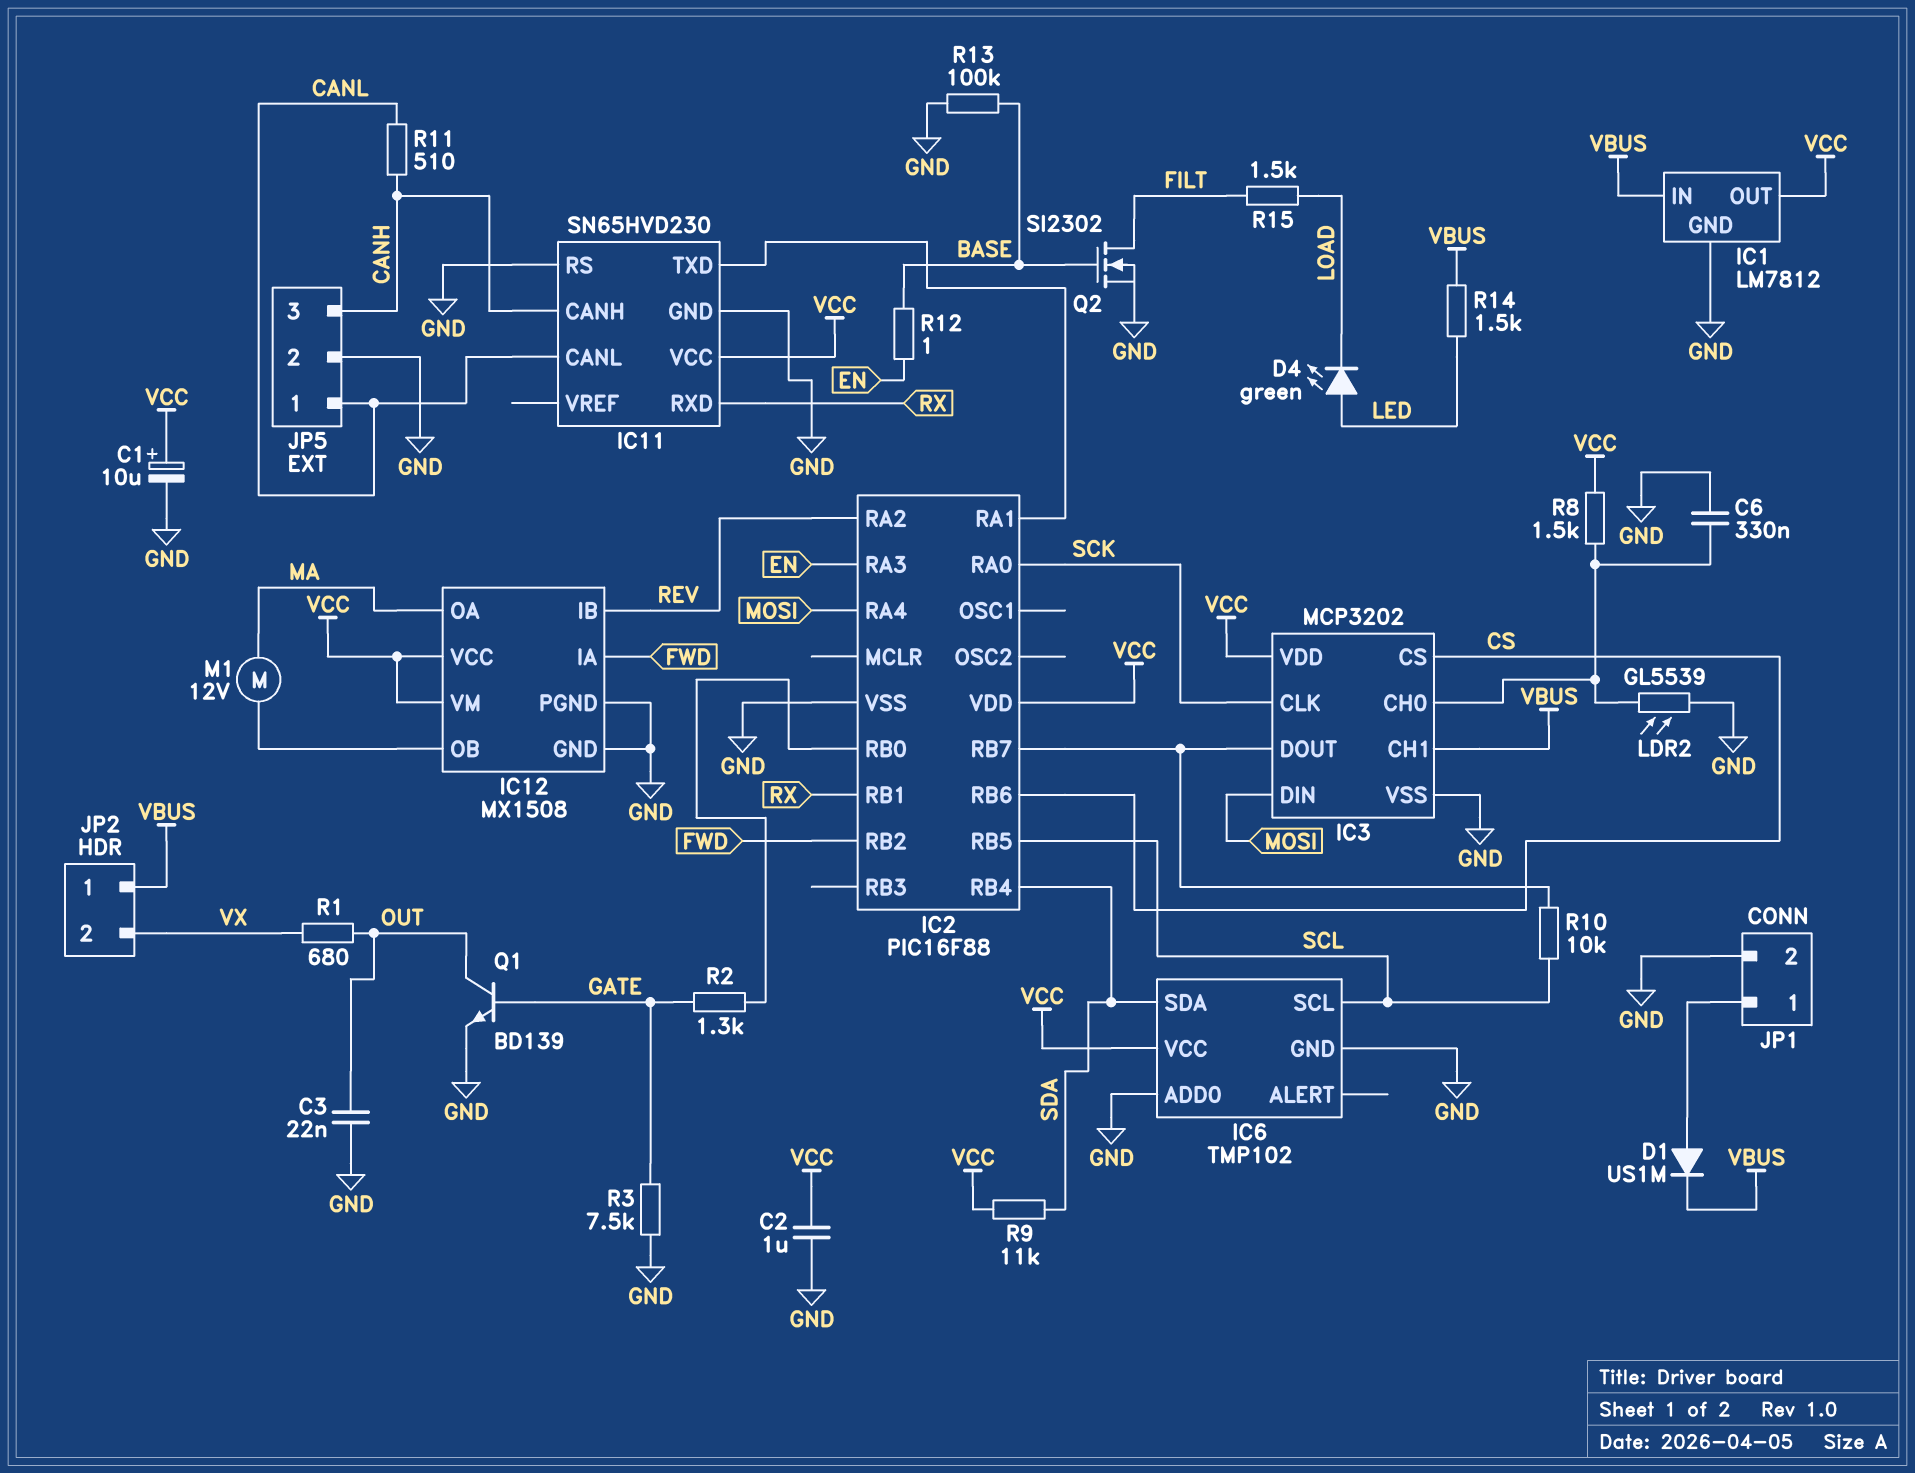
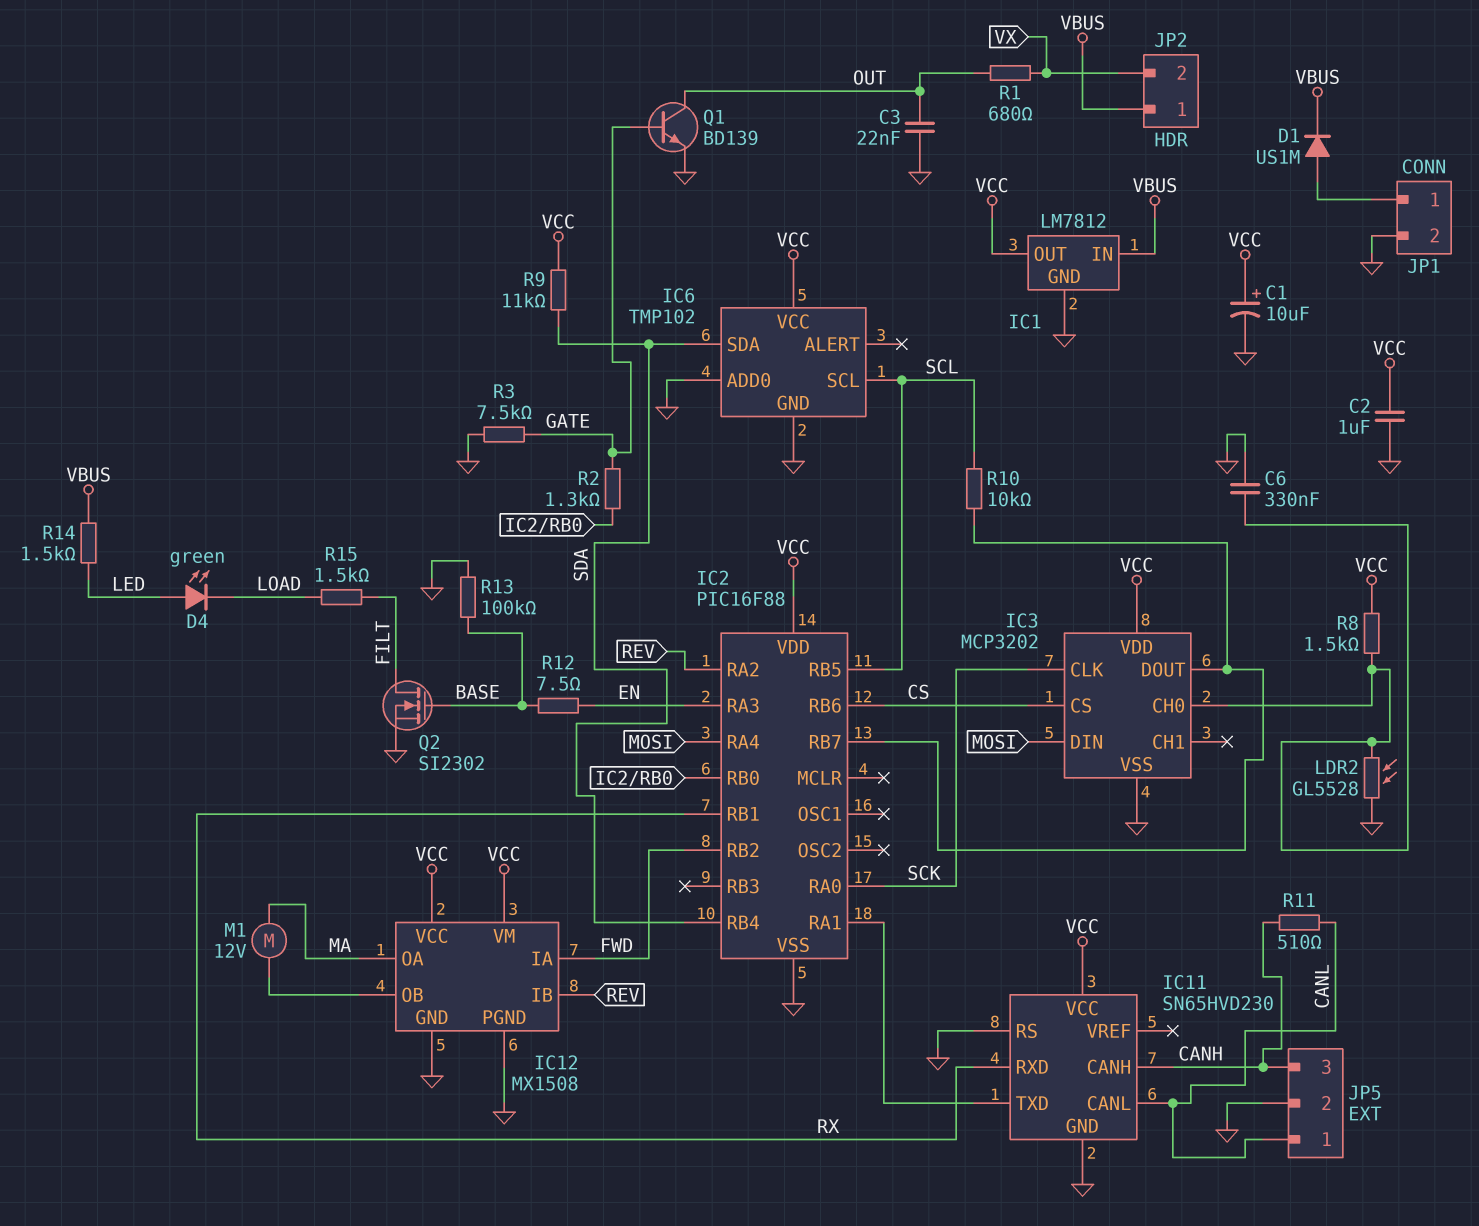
IC3 pin CH1: VBUS -> none
LDR2: GL5539 (GND, IC3/CH0) -> GL5528 (GND, IC3/CH0)
R12: 1 (BASE, EN) -> 7.5 (BASE, EN)

